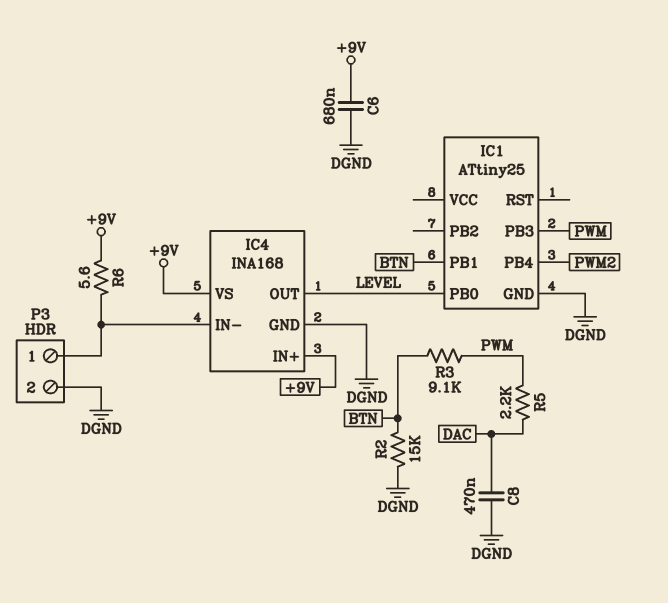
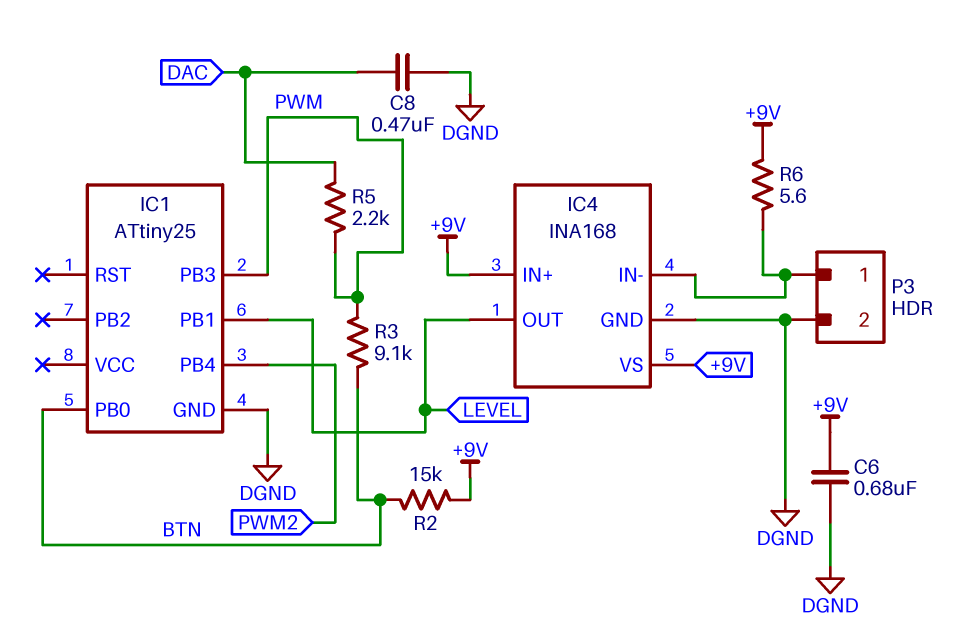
IC1 pin PB0: LEVEL -> BTN
IC1 pin PB1: BTN -> LEVEL
R2: 15k (BTN, DGND) -> 15k (+9V, BTN)

